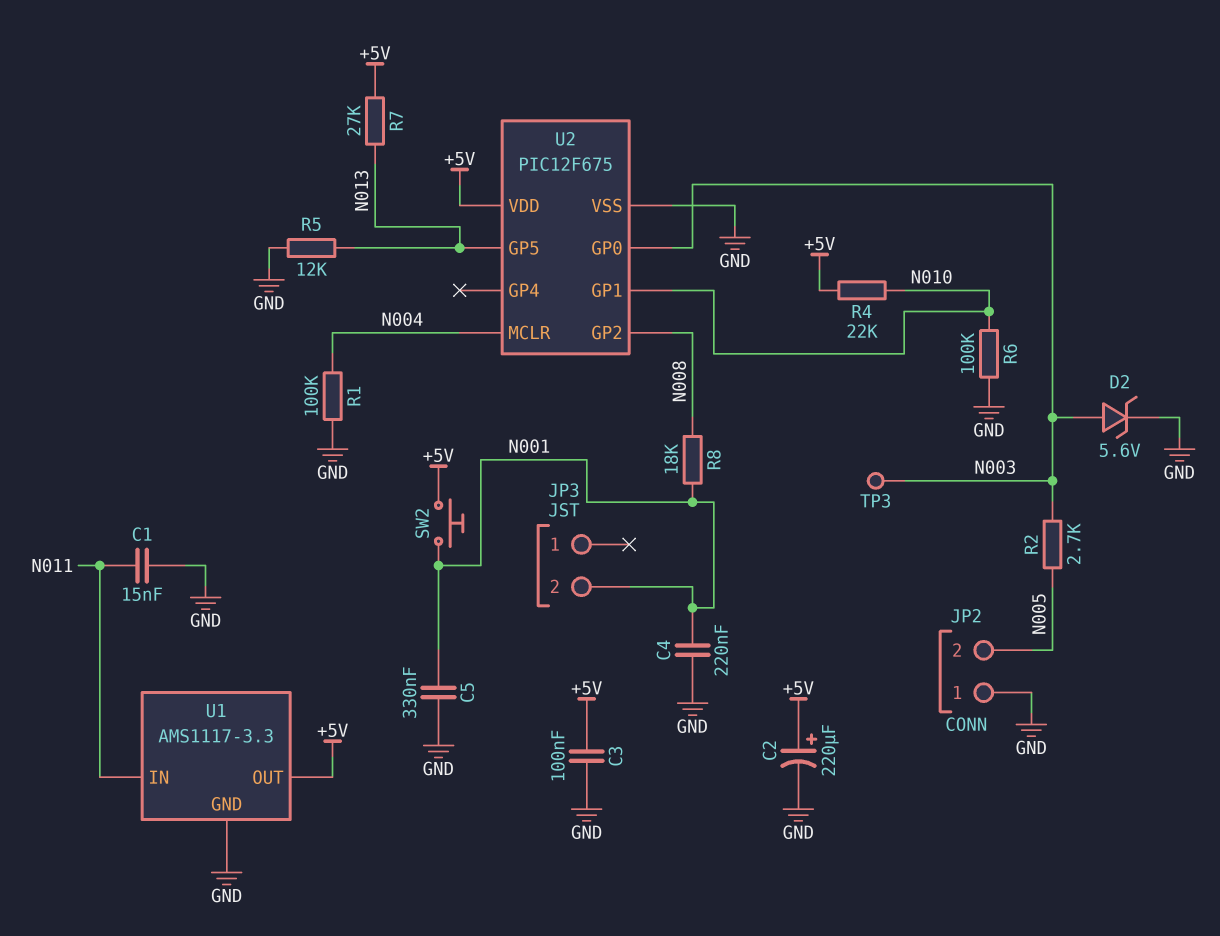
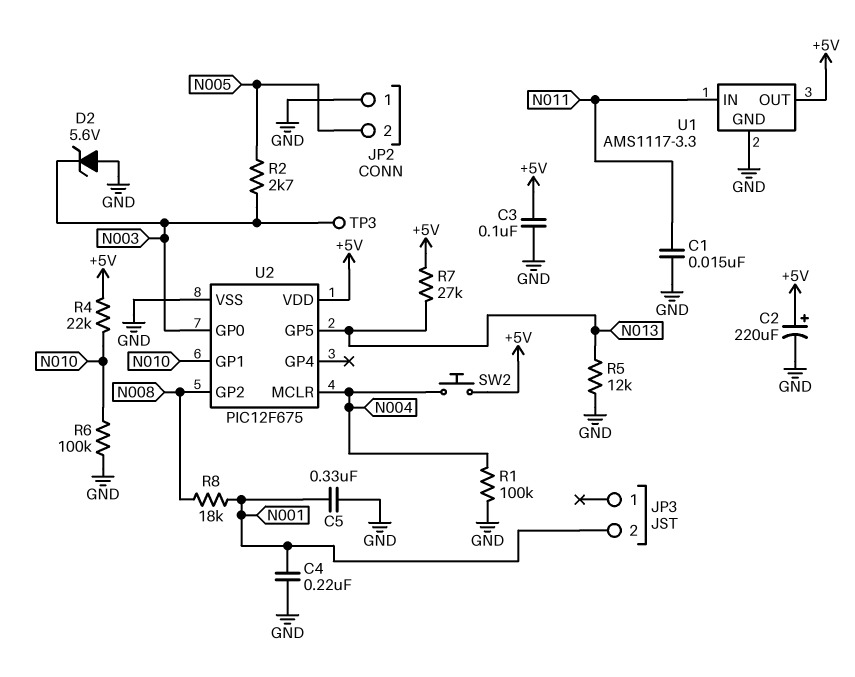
D2: zener 5.6V (A N003, K GND) -> zener 5.6V (A GND, K N003)
SW2: button (+5V, N001) -> button (+5V, N004)

